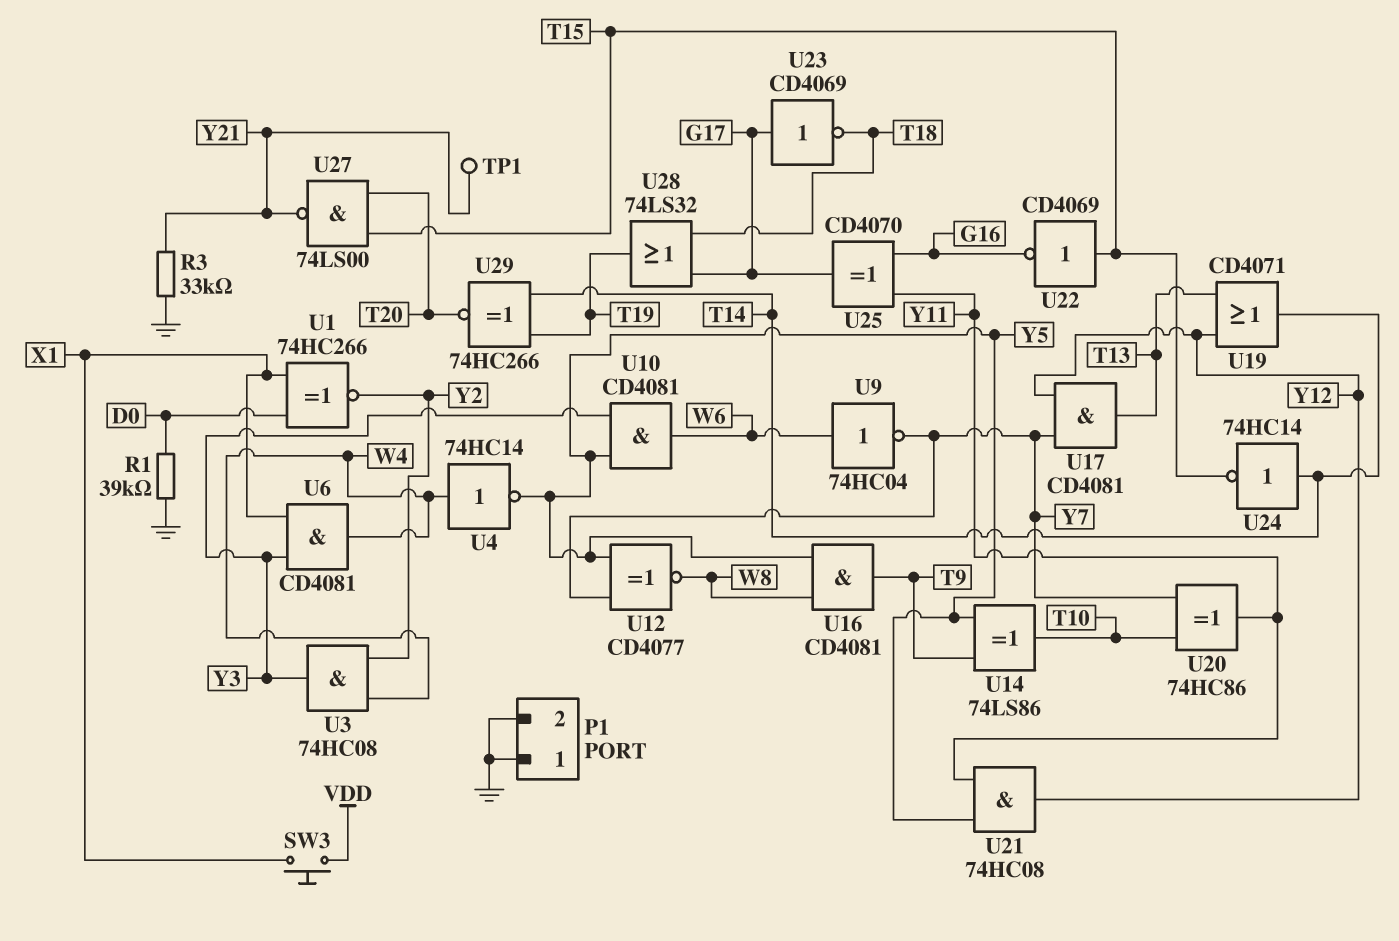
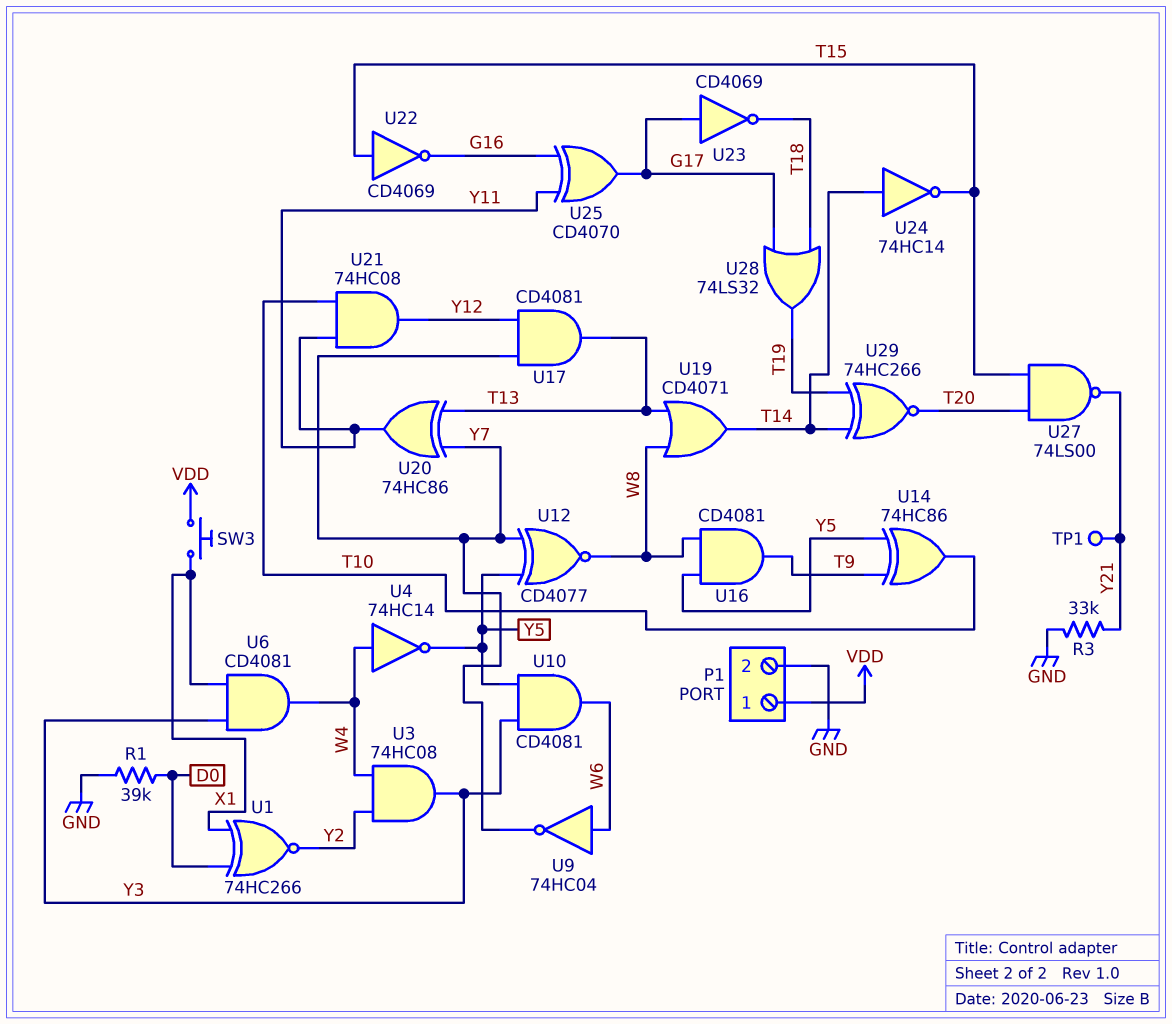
P1 pin 1: GND -> VDD
U14: XOR 74LS86 (in T9, in Y5, out T10) -> XOR 74HC86 (in T9, in Y5, out T10)
U19: OR CD4071 (in T13, in Y12, out T14) -> OR CD4071 (in T13, in W8, out T14)
U20: XOR 74HC86 (in T10, in Y7, out Y11) -> XOR 74HC86 (in T13, in Y7, out Y11)
U21: AND 74HC08 (in Y5, in Y11, out Y12) -> AND 74HC08 (in T10, in Y11, out Y12)

